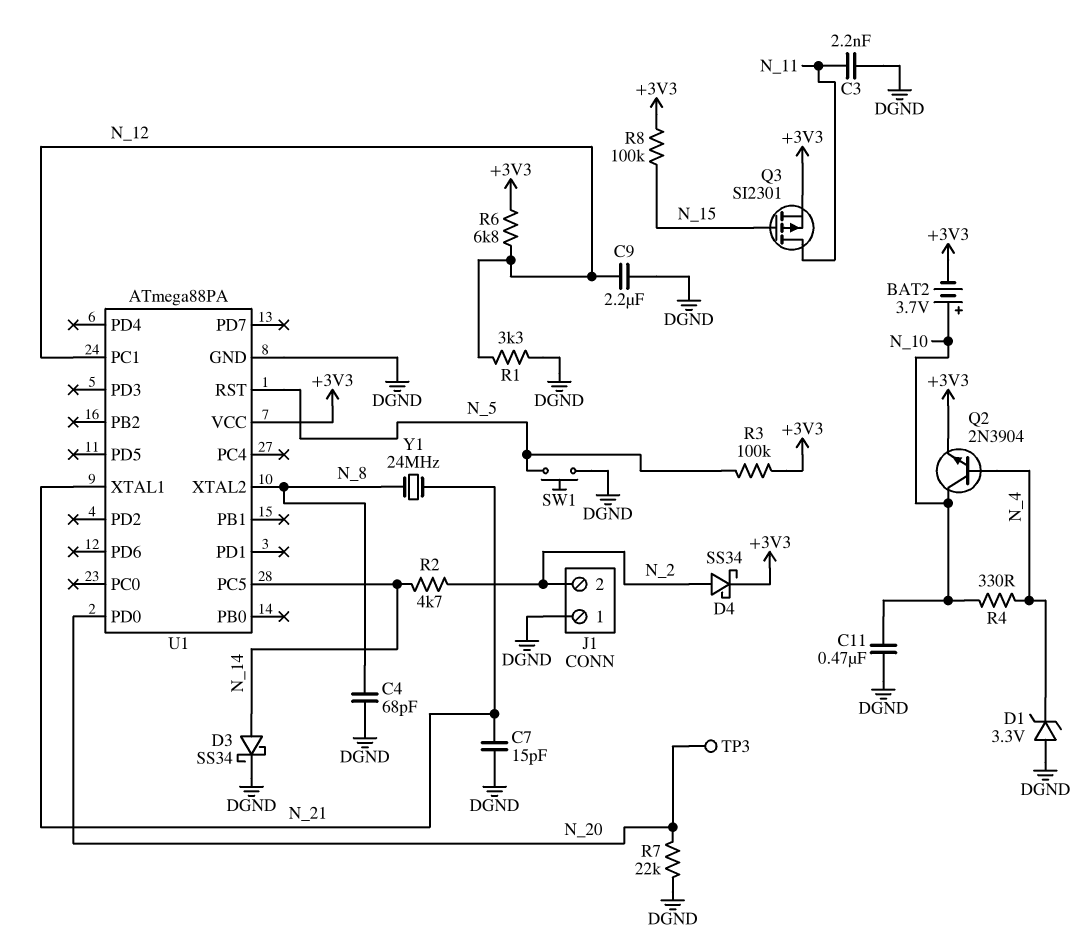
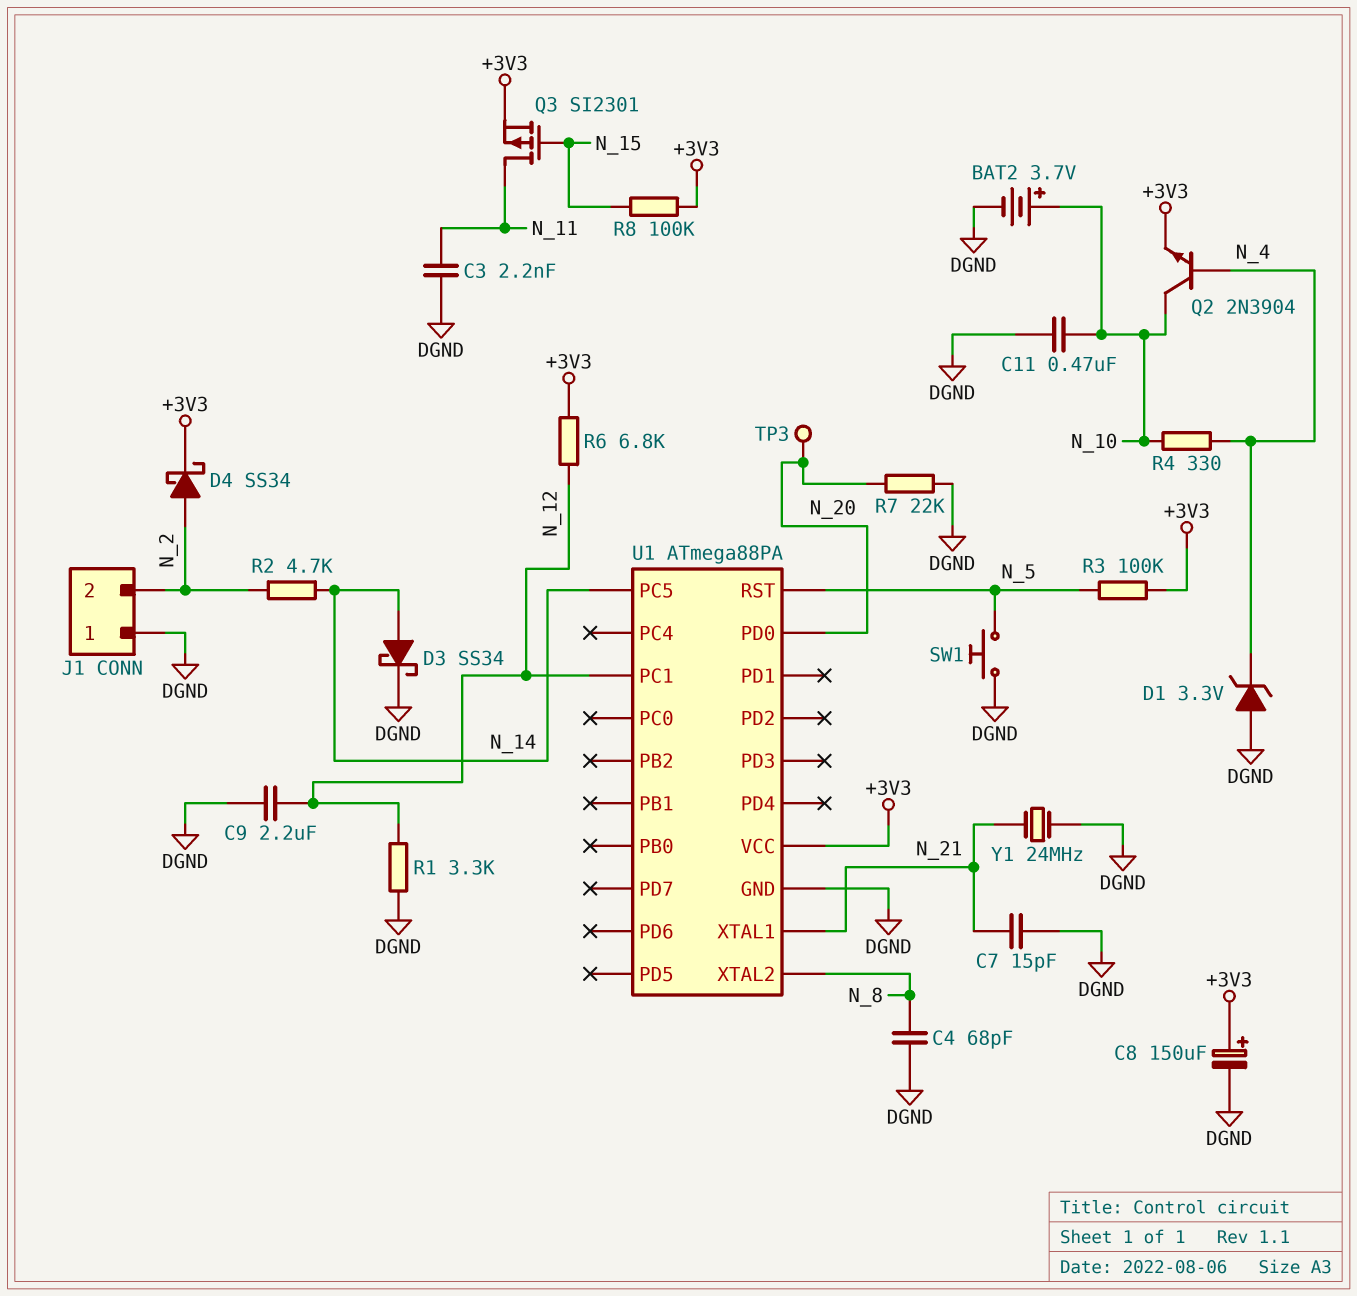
BAT2: 3.7V (plus N_10, minus +3V3) -> 3.7V (plus N_10, minus DGND)
C8: none -> 150uF (plus +3V3, minus DGND)
Y1: 24MHz (N_8, N_21) -> 24MHz (DGND, N_21)

